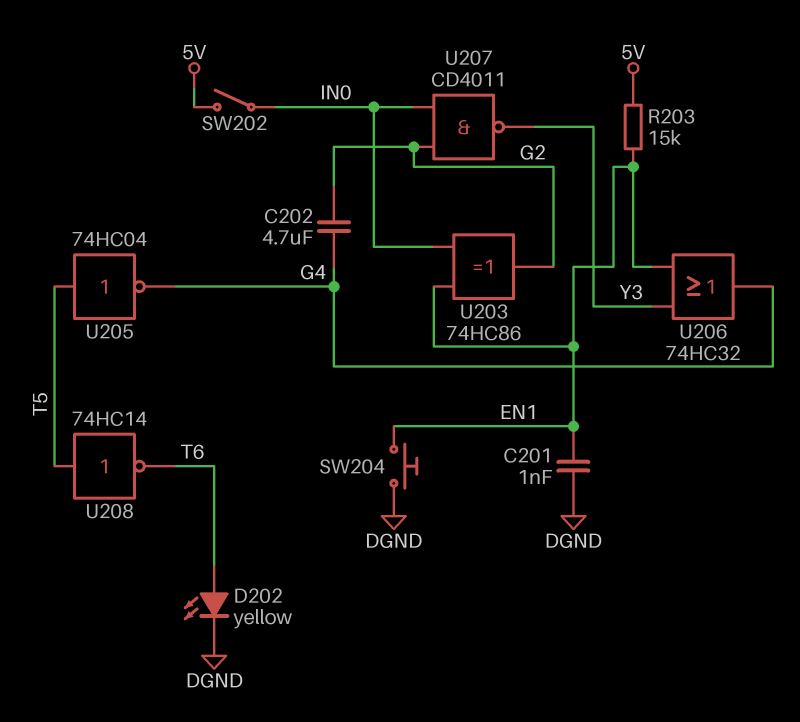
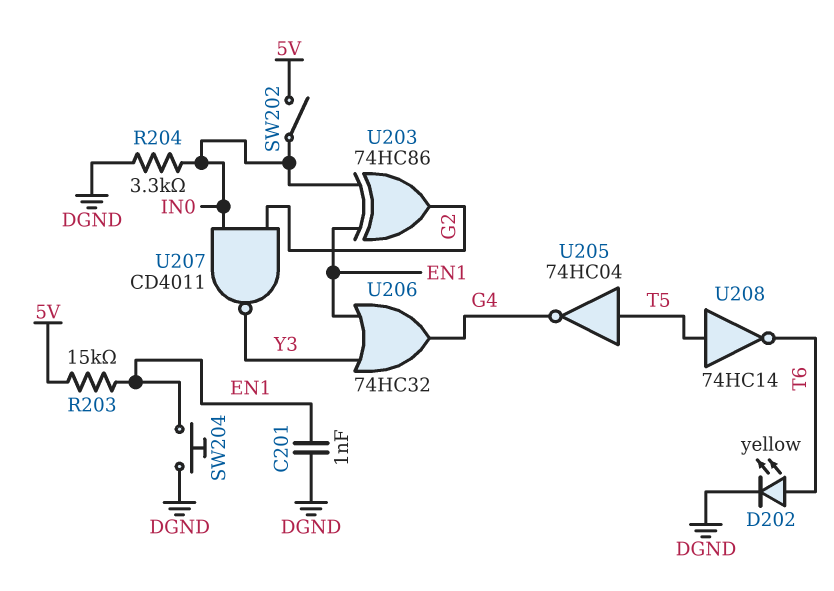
C202: 4.7uF (G2, G4) -> none
R204: none -> 3.3k (DGND, IN0)

